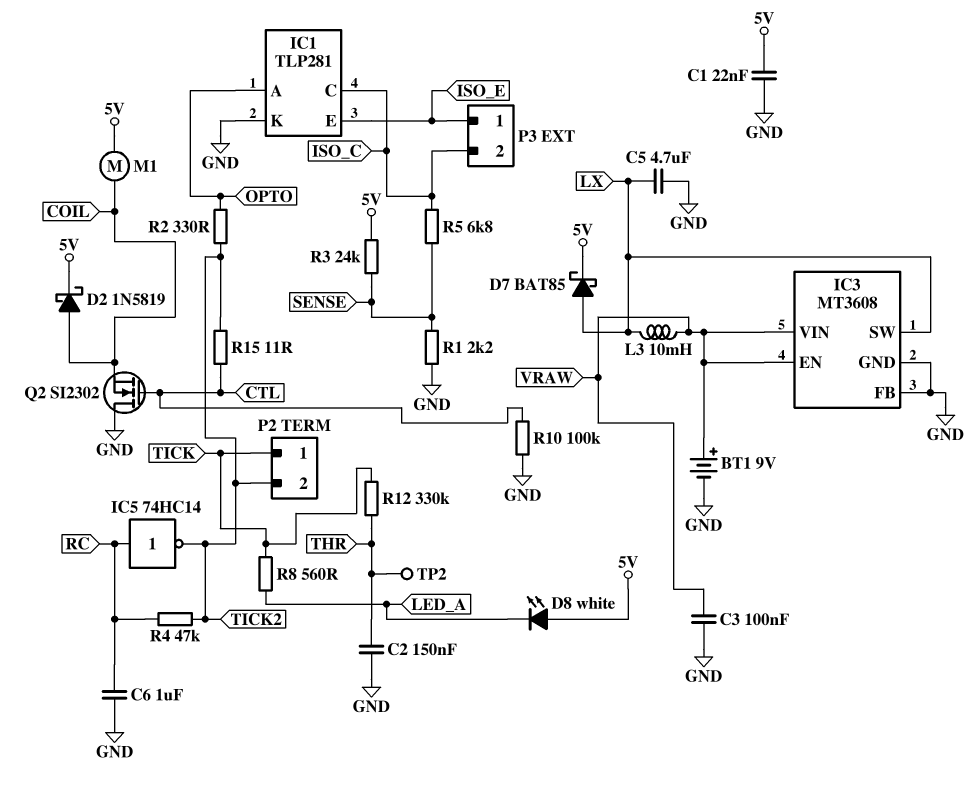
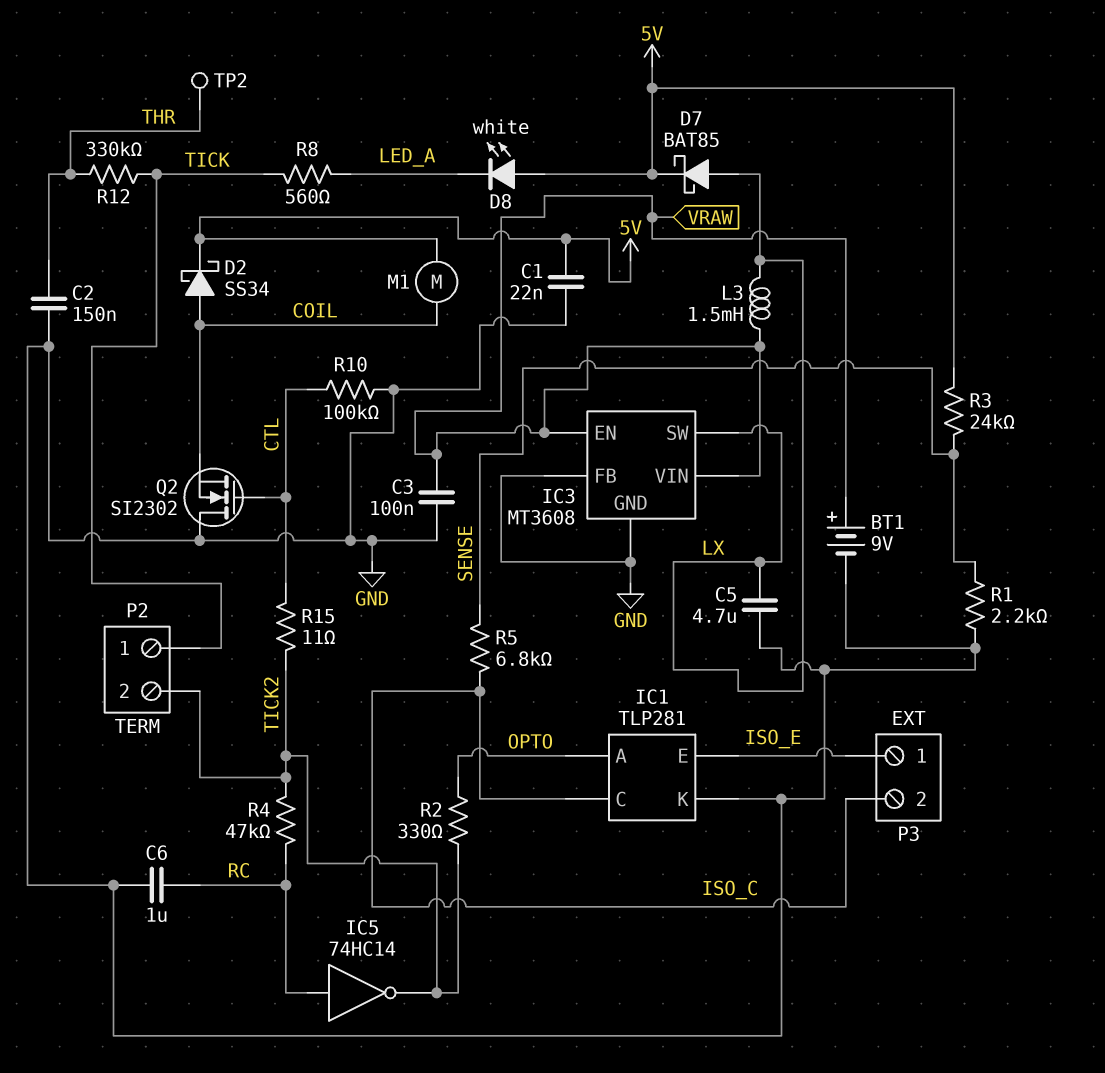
D2: schottky 1N5819 (A COIL, K 5V) -> schottky SS34 (A COIL, K 5V)
L3: 10mH (LX, VRAW) -> 1.5mH (LX, VRAW)

